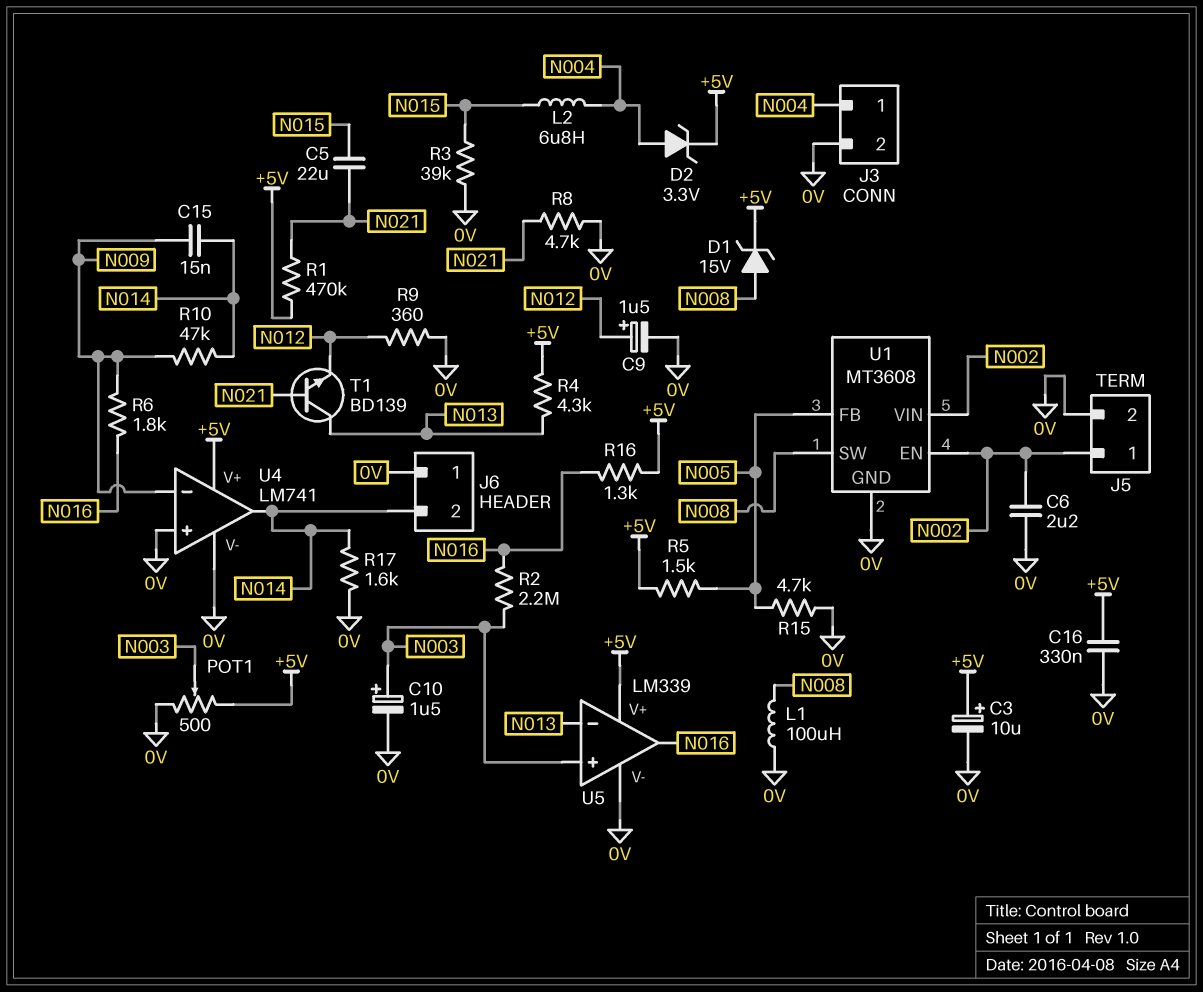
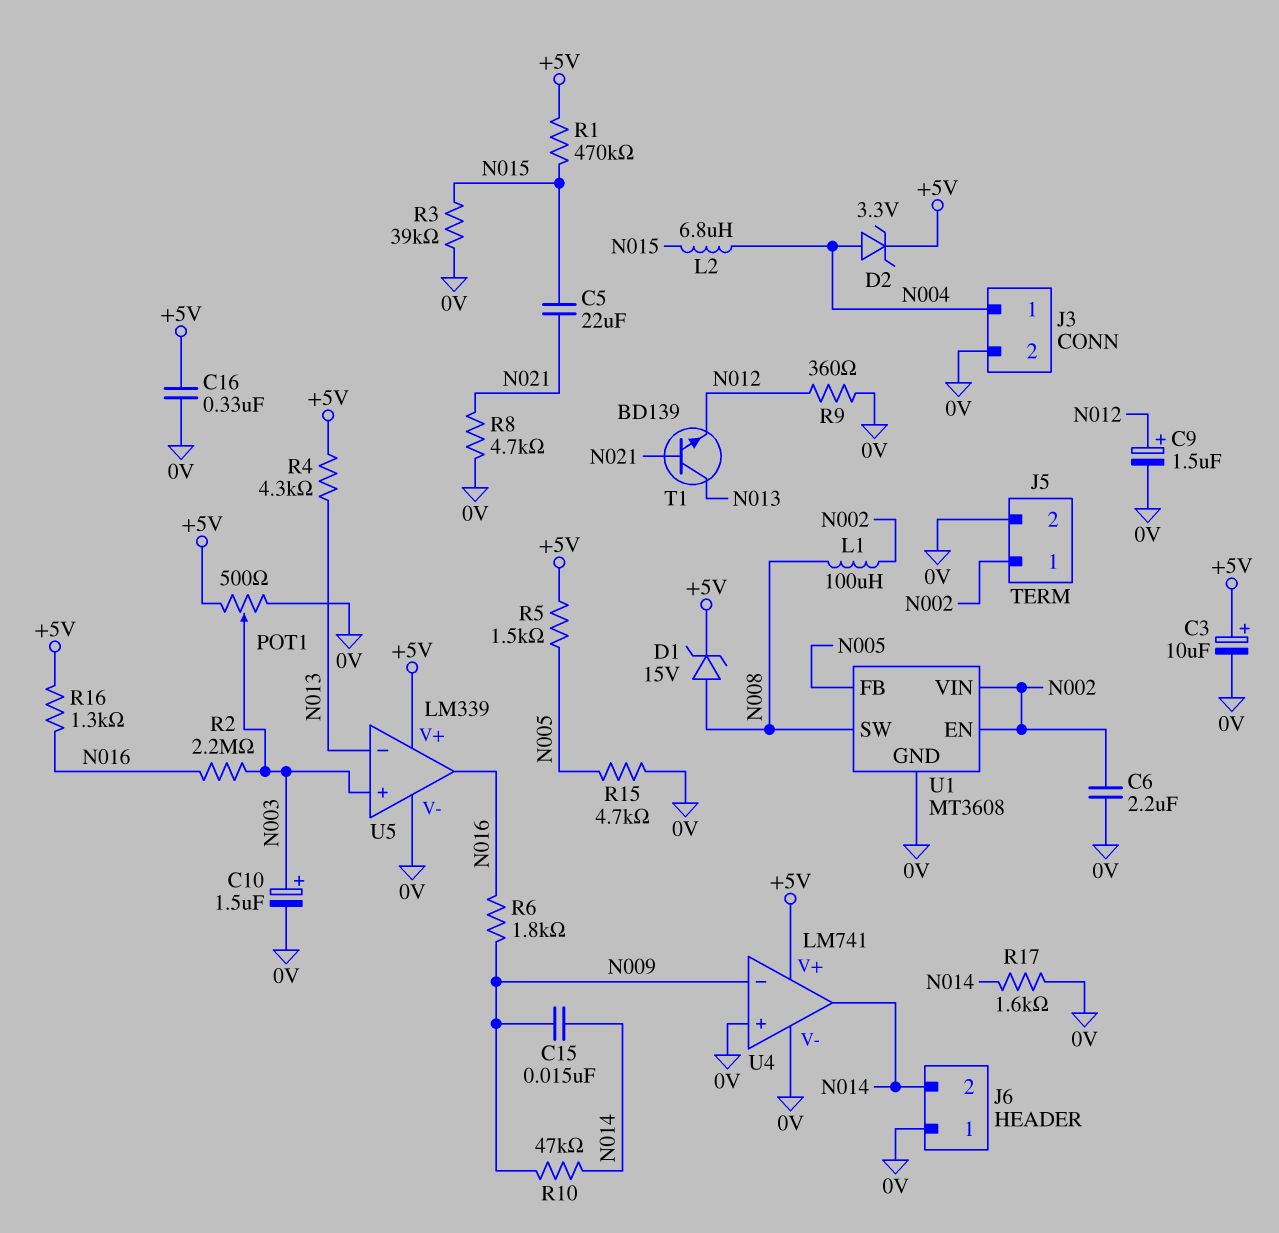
L1: 100uH (0V, N008) -> 100uH (N002, N008)
R1: 470k (+5V, N021) -> 470k (+5V, N015)

